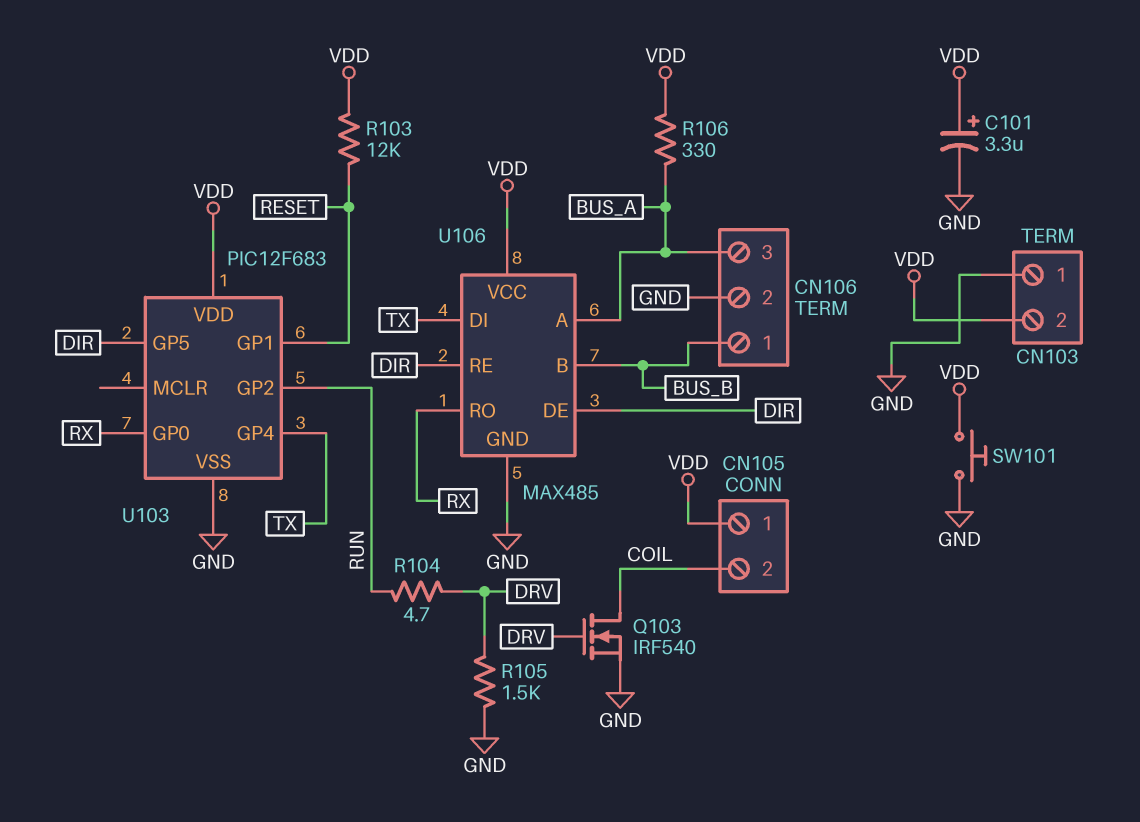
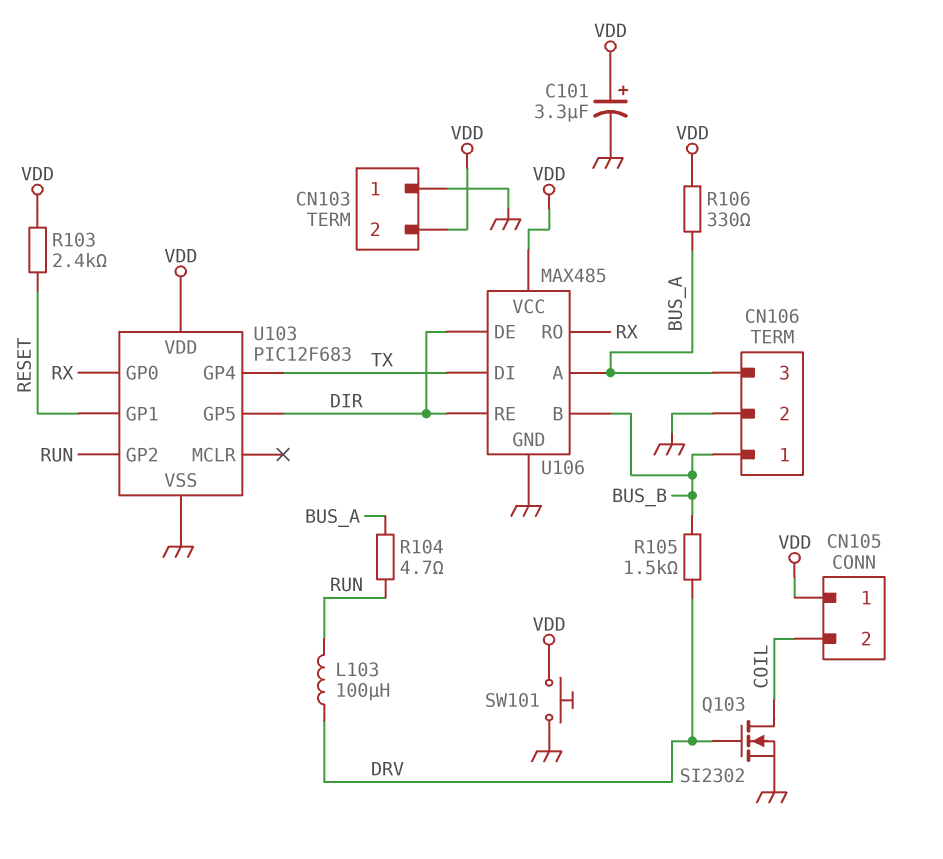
L103: none -> 100uH (DRV, RUN)
Q103: NMOS IRF540 (G DRV, D COIL, S GND) -> NMOS SI2302 (G DRV, D COIL, S GND)
R103: 12k (RESET, VDD) -> 2.4k (RESET, VDD)
R104: 4.7 (DRV, RUN) -> 4.7 (BUS_A, RUN)
R105: 1.5k (DRV, GND) -> 1.5k (BUS_B, DRV)

